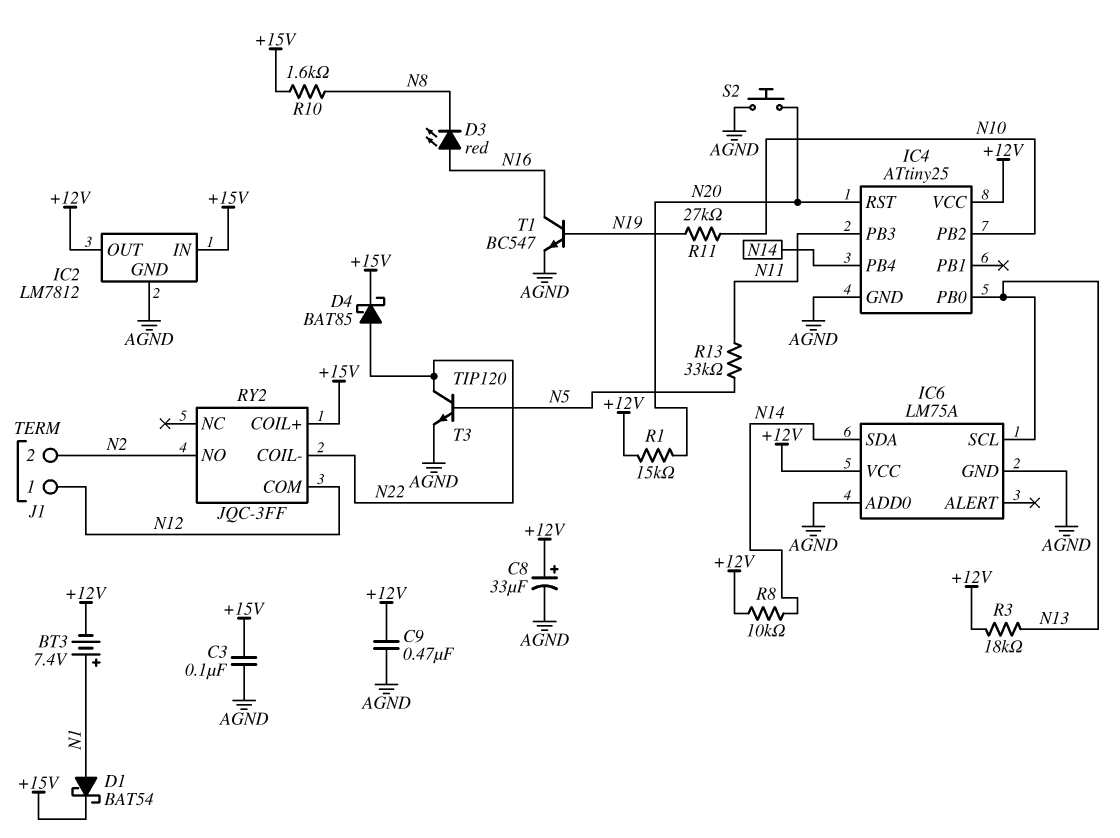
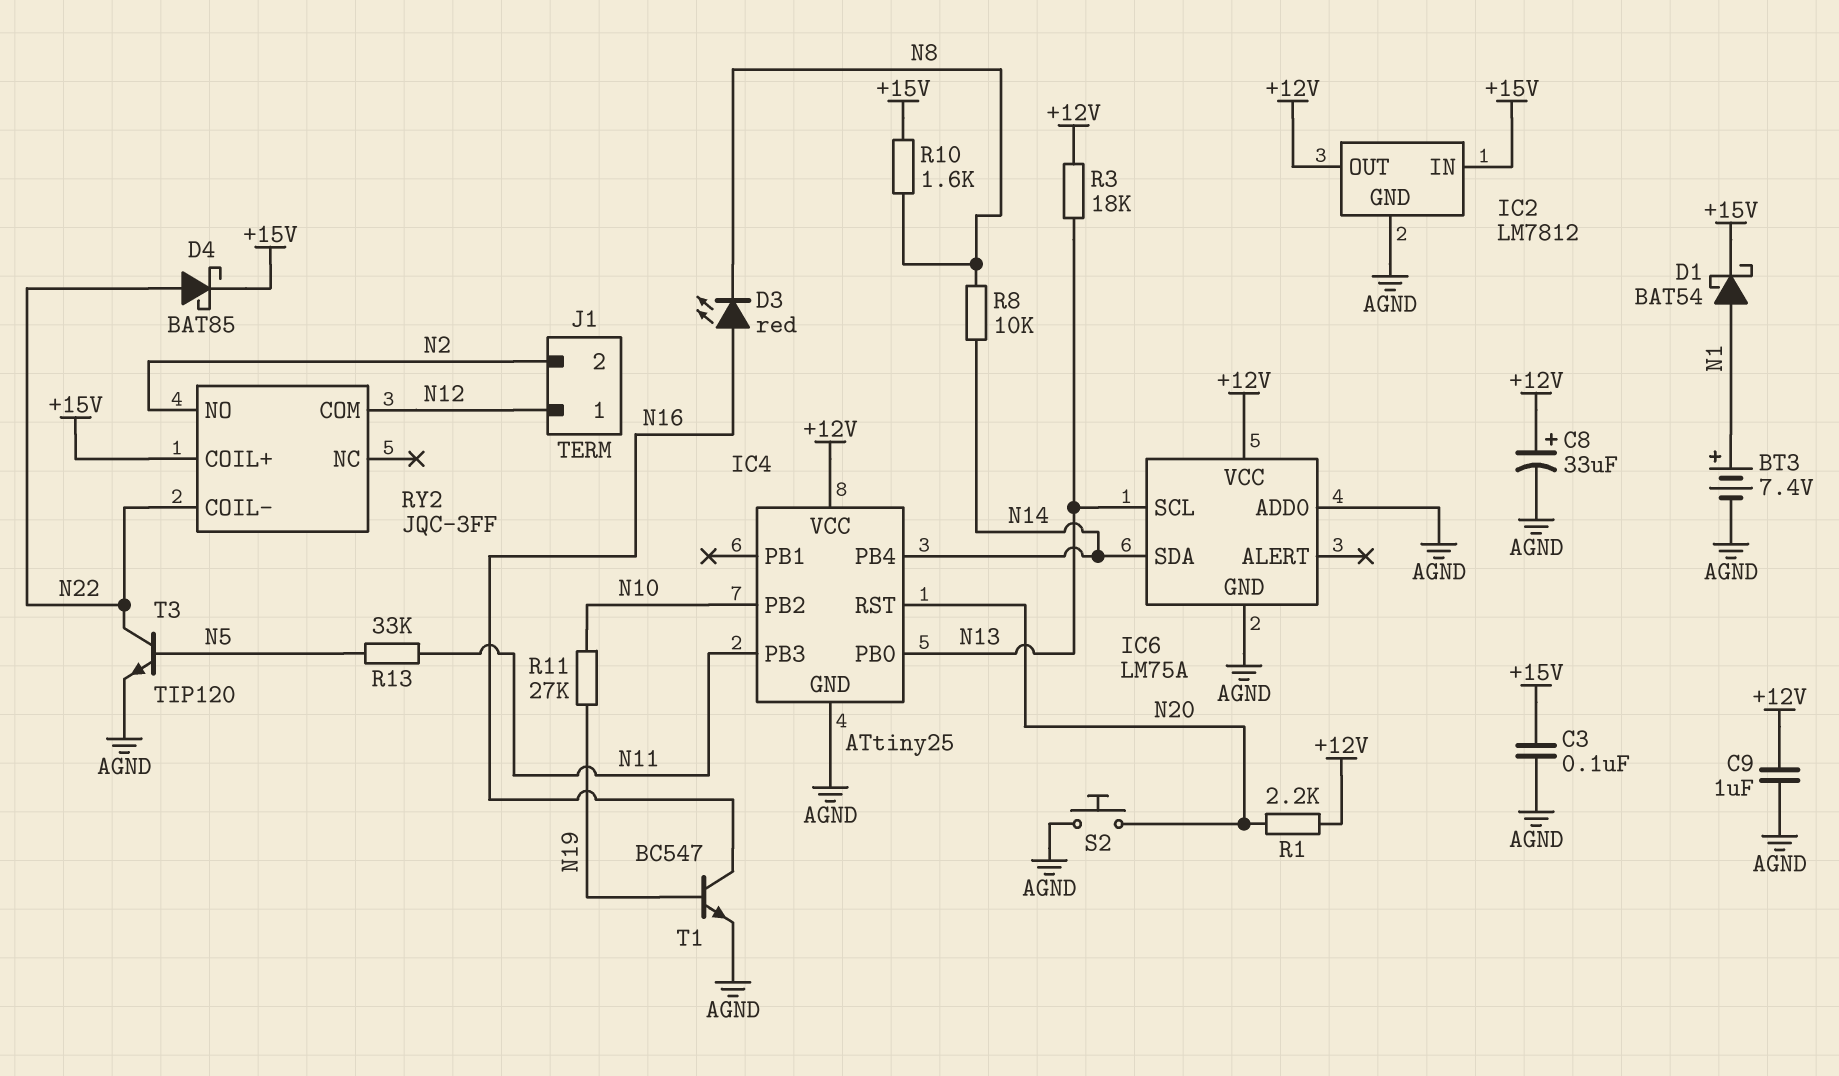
BT3: 7.4V (plus N1, minus +12V) -> 7.4V (plus N1, minus AGND)
C9: 470nF (+12V, AGND) -> 1uF (+12V, AGND)
R1: 15k (+12V, N20) -> 2.2k (+12V, N20)
R8: 10k (+12V, N14) -> 10k (N8, N14)

